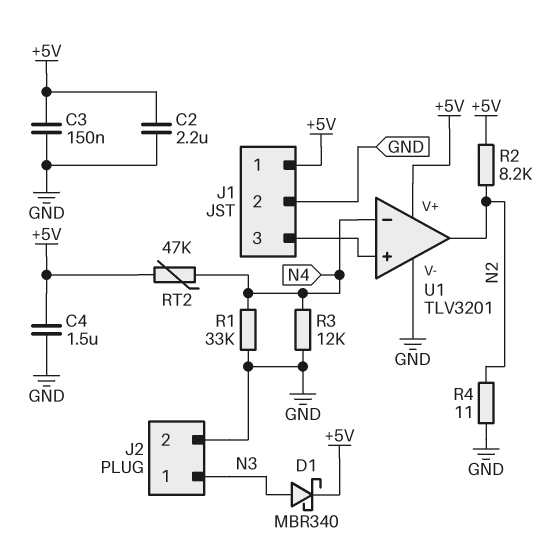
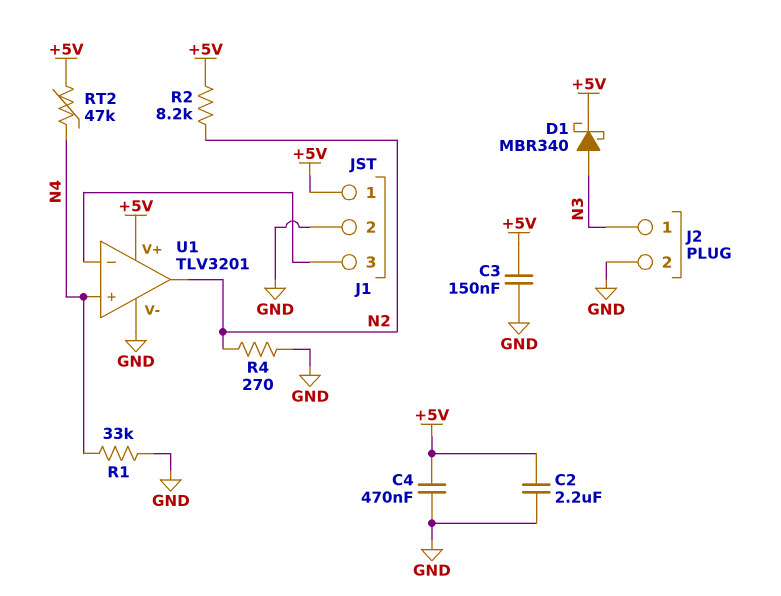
C4: 1.5uF (+5V, GND) -> 470nF (+5V, GND)
R3: 12k (GND, N4) -> none
R4: 11 (GND, N2) -> 270 (GND, N2)
U1 pin in+: J1/3 -> N4
U1 pin in-: N4 -> J1/3

